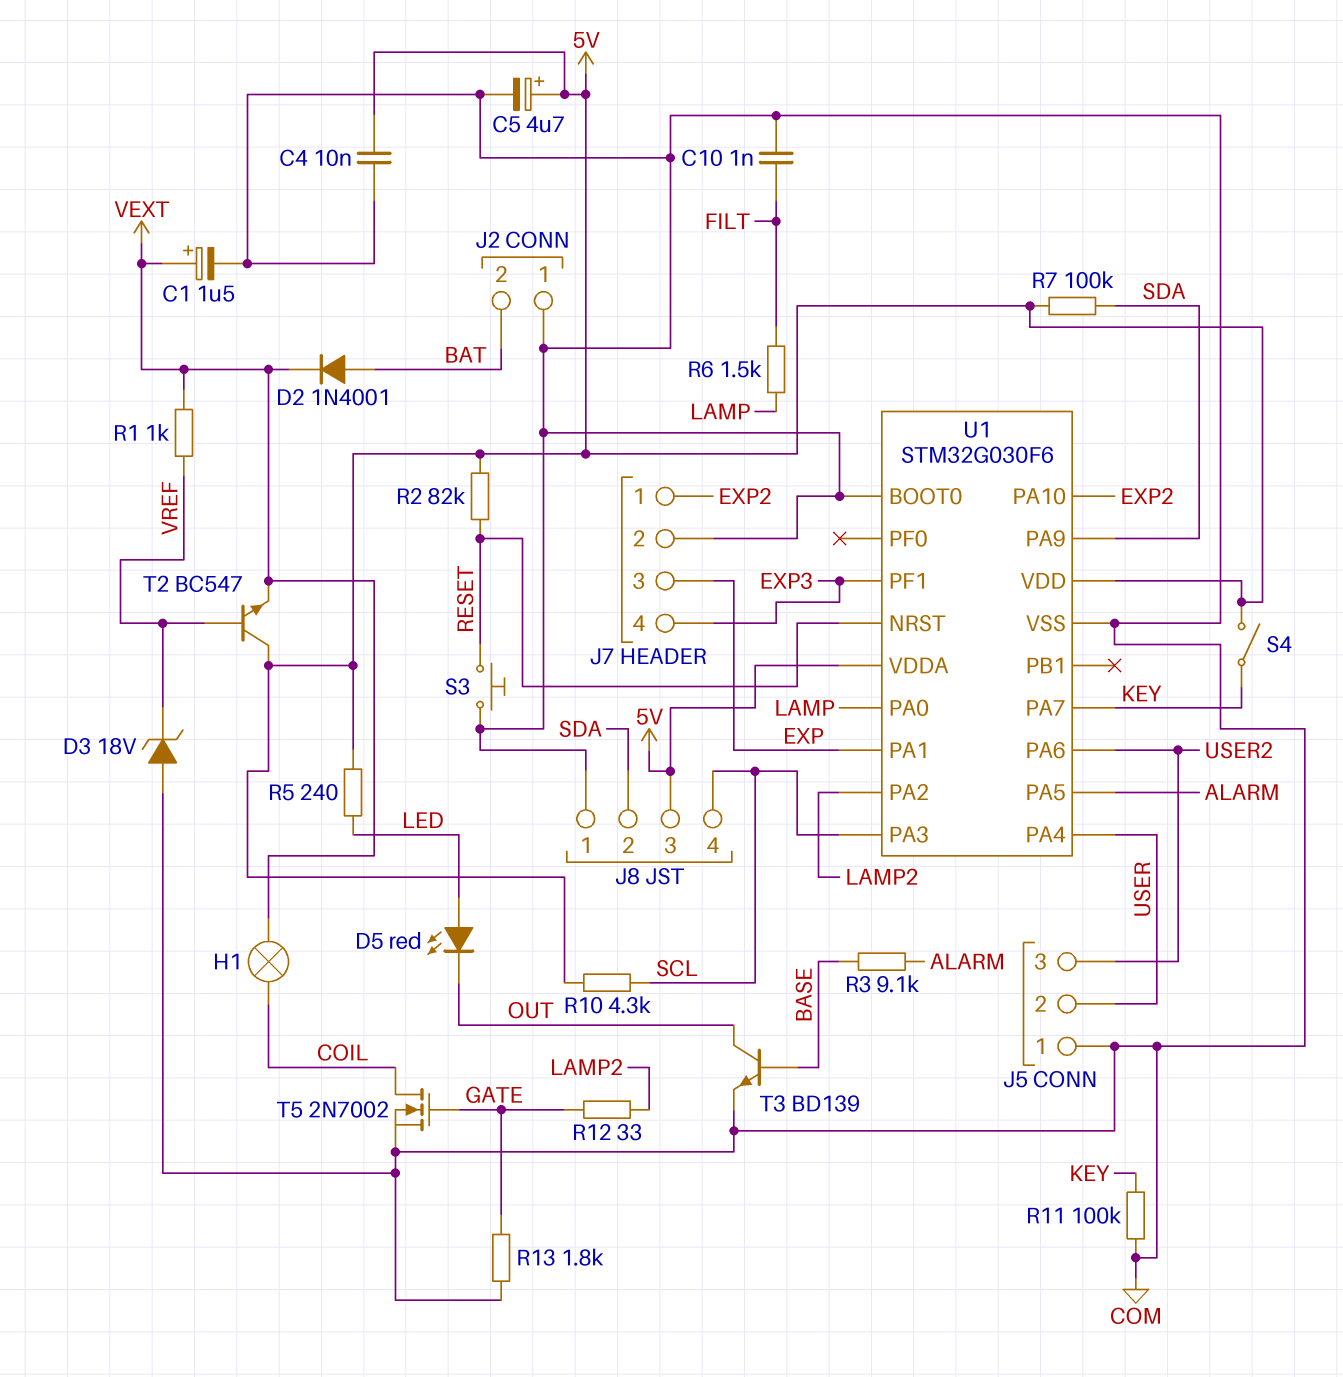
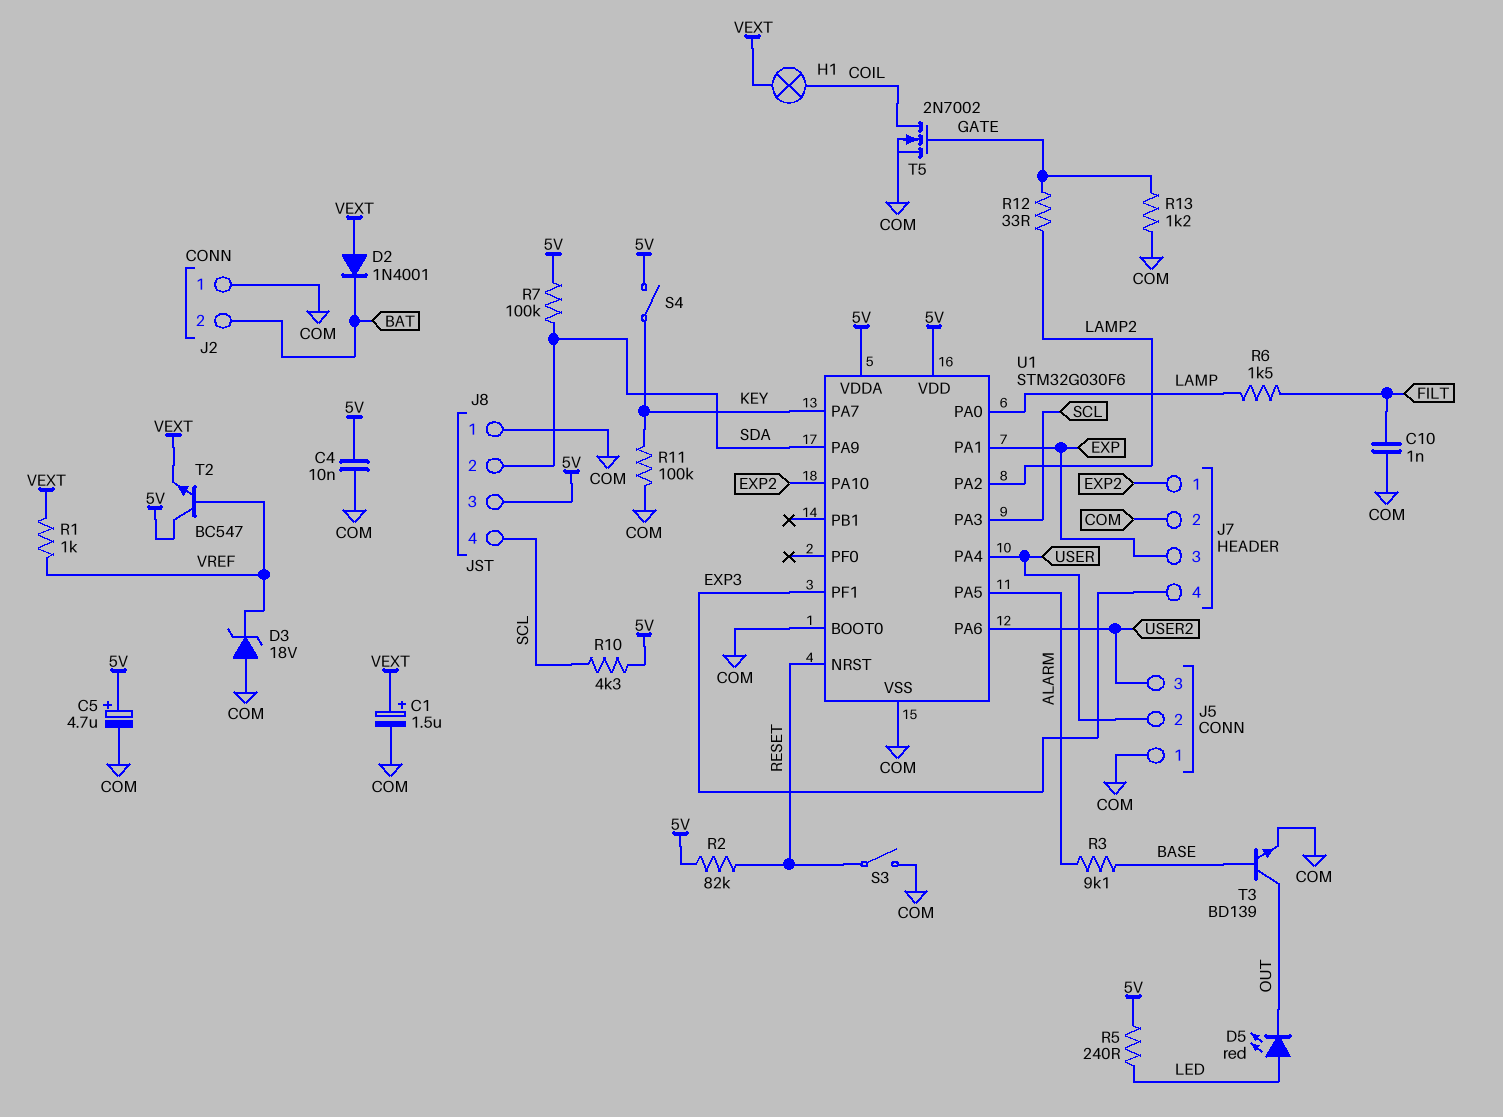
D2: diode 1N4001 (A BAT, K VEXT) -> diode 1N4001 (A VEXT, K BAT)
R13: 1.8k (COM, GATE) -> 1.2k (COM, GATE)
S3: button (COM, RESET) -> switch (COM, RESET)

